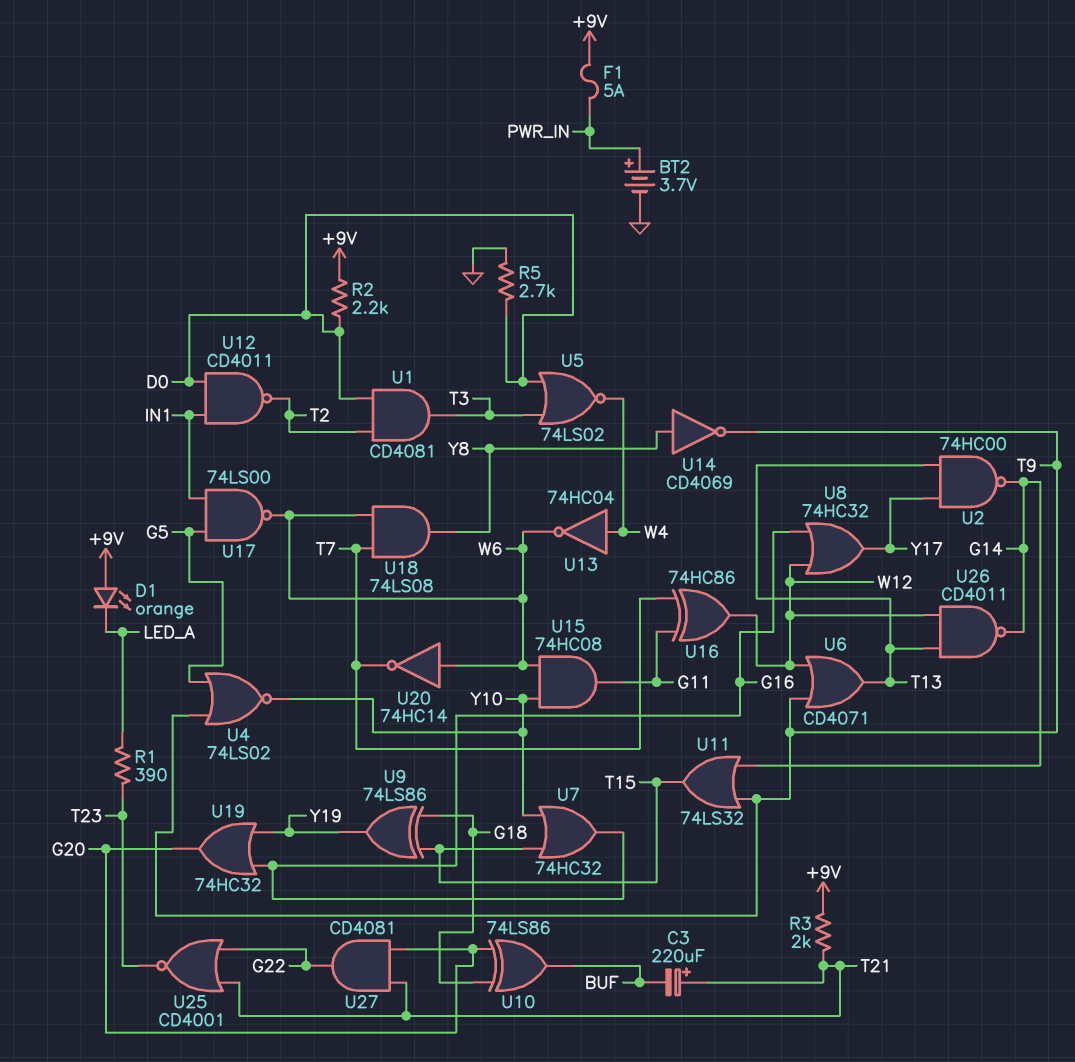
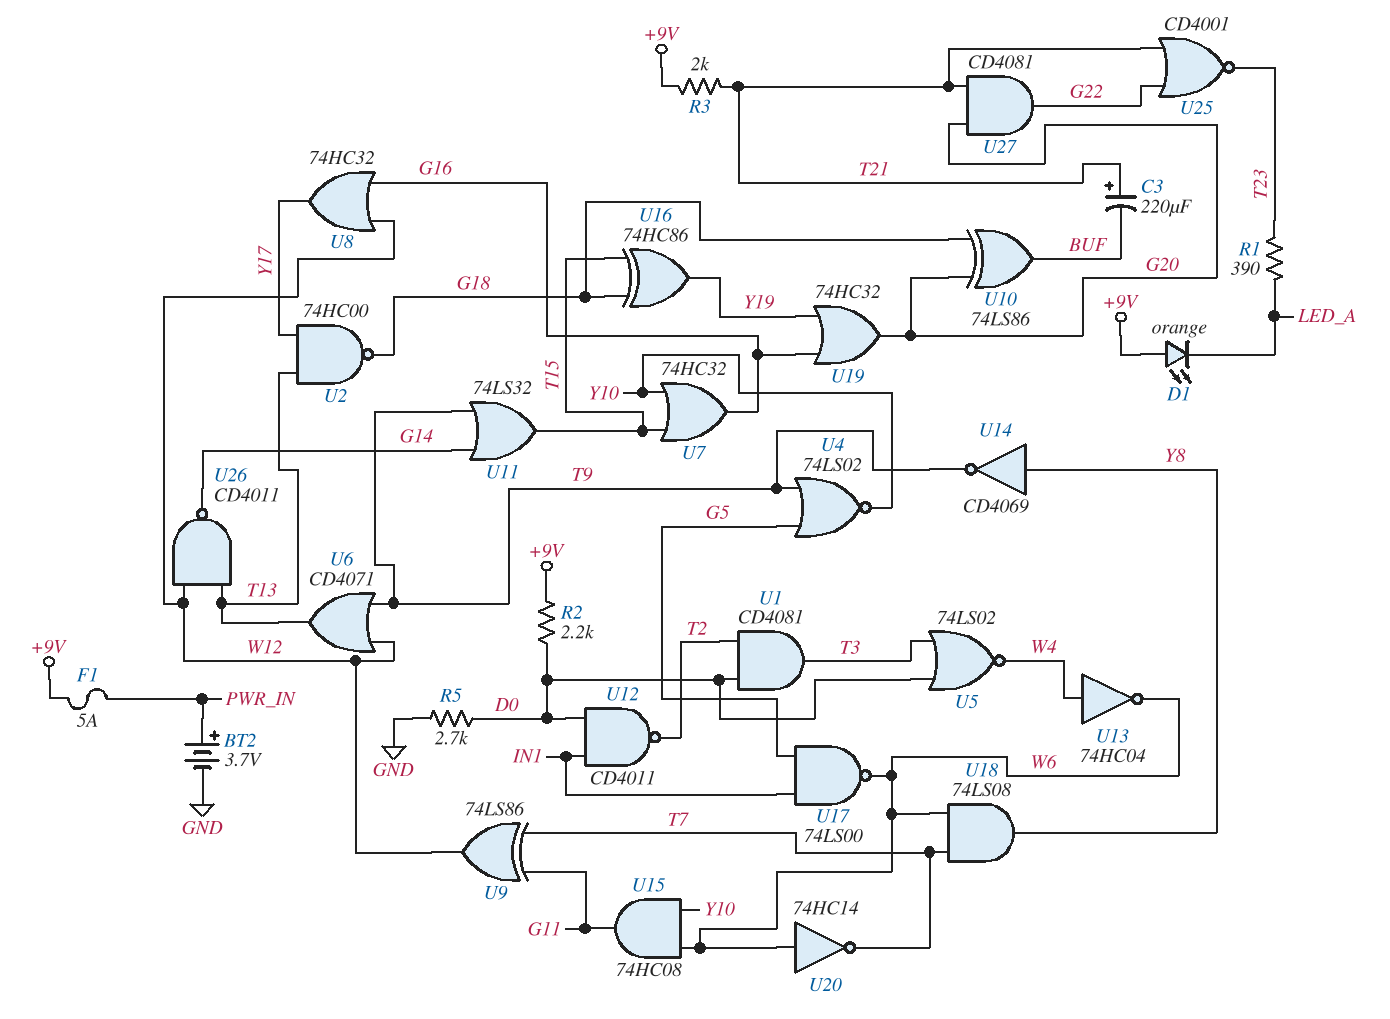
U2: NAND 74HC00 (in T13, in Y17, out G14) -> NAND 74HC00 (in T13, in Y17, out G18)
U9: XOR 74LS86 (in G18, in T15, out Y19) -> XOR 74LS86 (in G11, in T7, out W12)
U16: XOR 74HC86 (in G11, in T7, out W12) -> XOR 74HC86 (in G18, in T15, out Y19)

